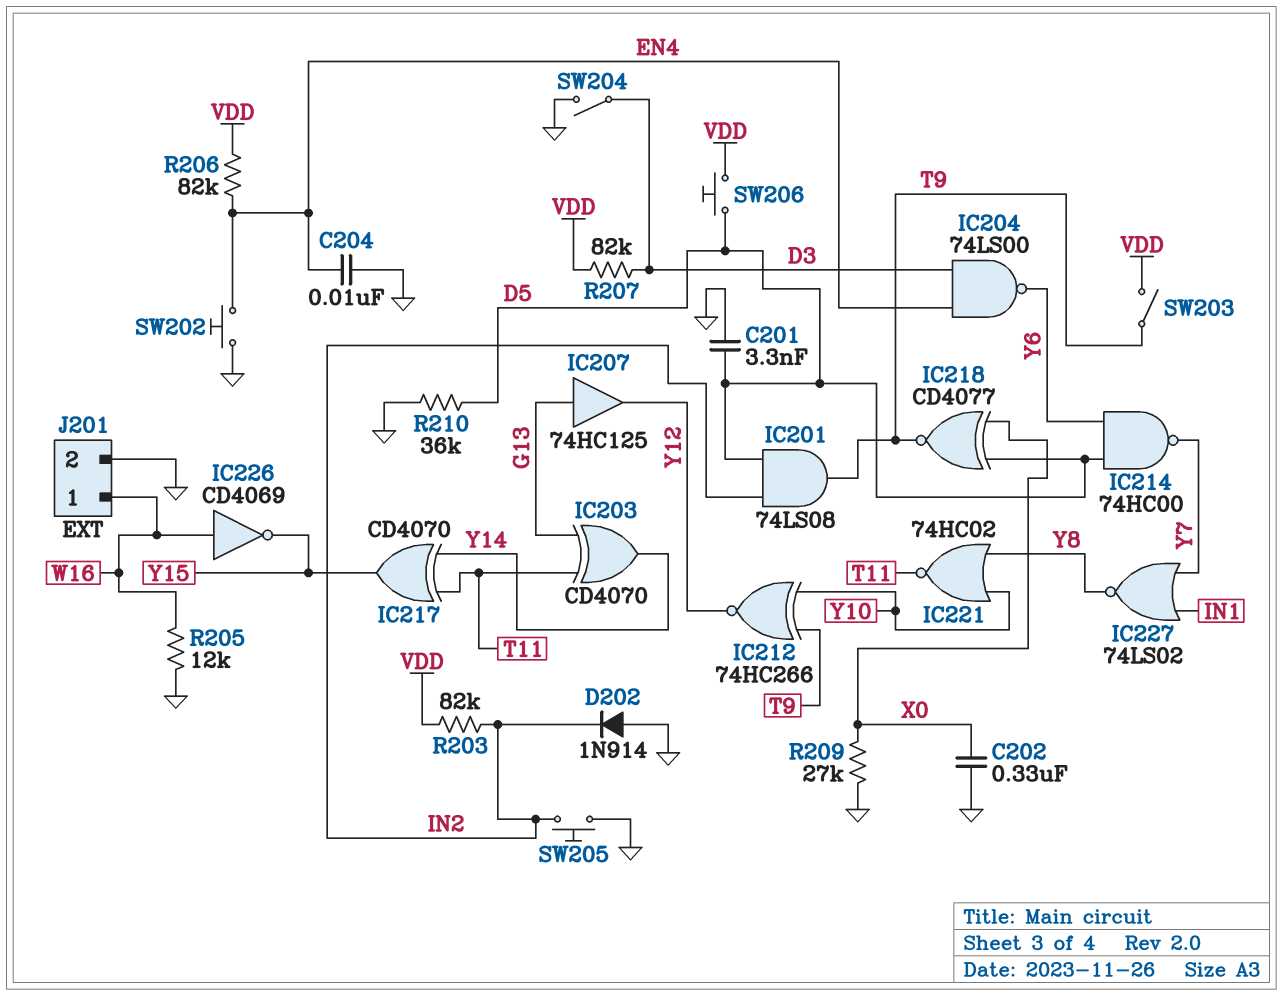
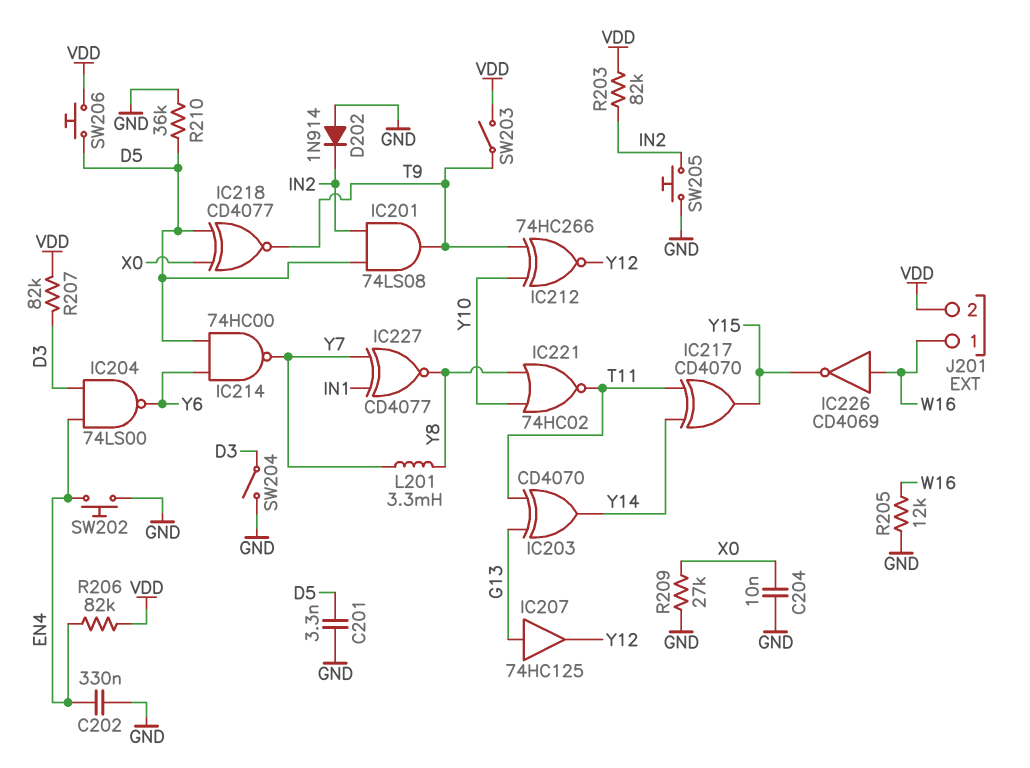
C202: 330nF (GND, X0) -> 330nF (EN4, GND)
C204: 10nF (EN4, GND) -> 10nF (GND, X0)
IC227: NOR 74LS02 (in IN1, in Y7, out Y8) -> XNOR CD4077 (in IN1, in Y7, out Y8)
J201 pin 2: GND -> VDD
L201: none -> 3.3mH (Y7, Y8)

